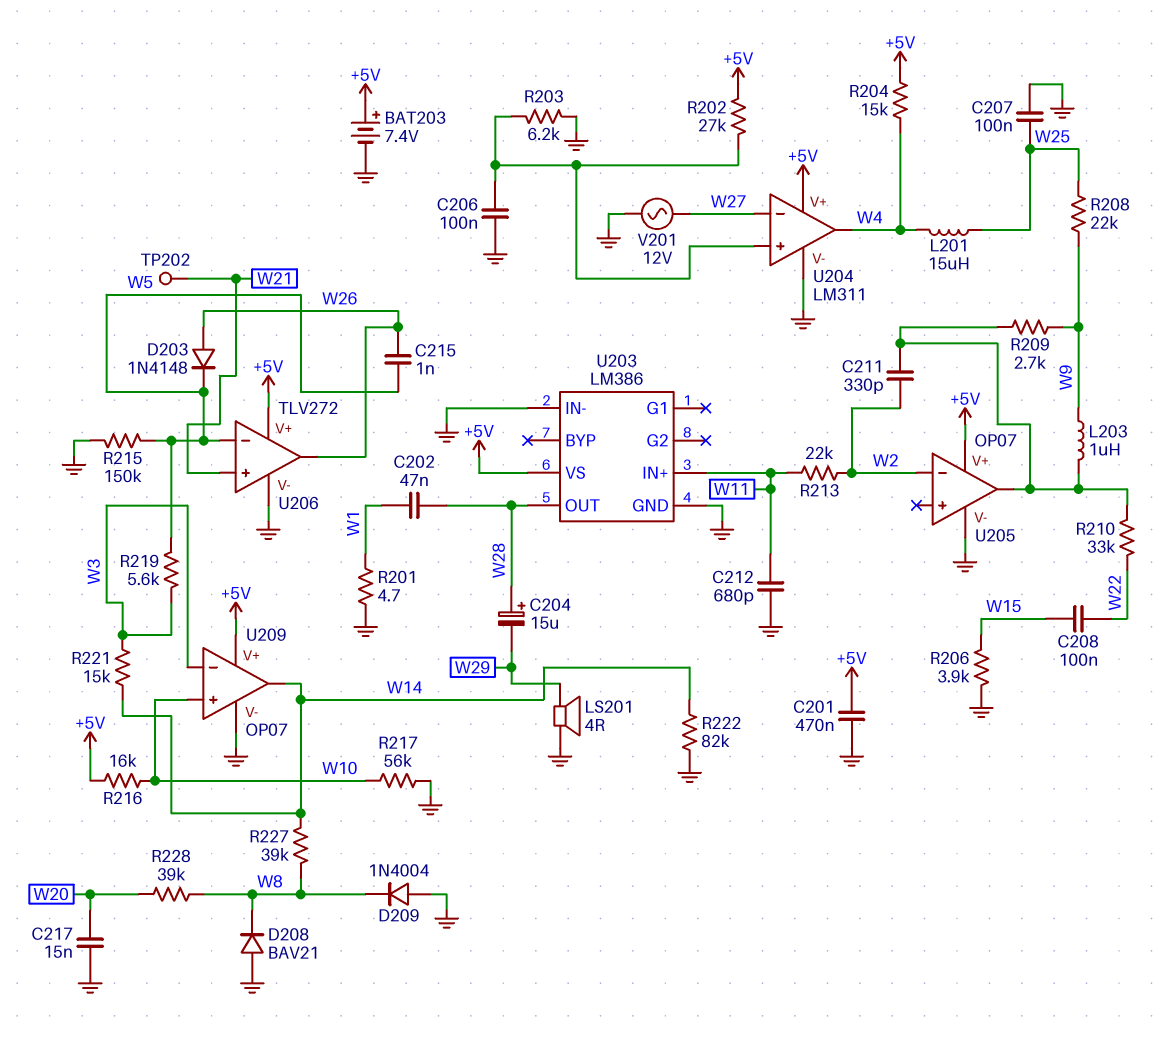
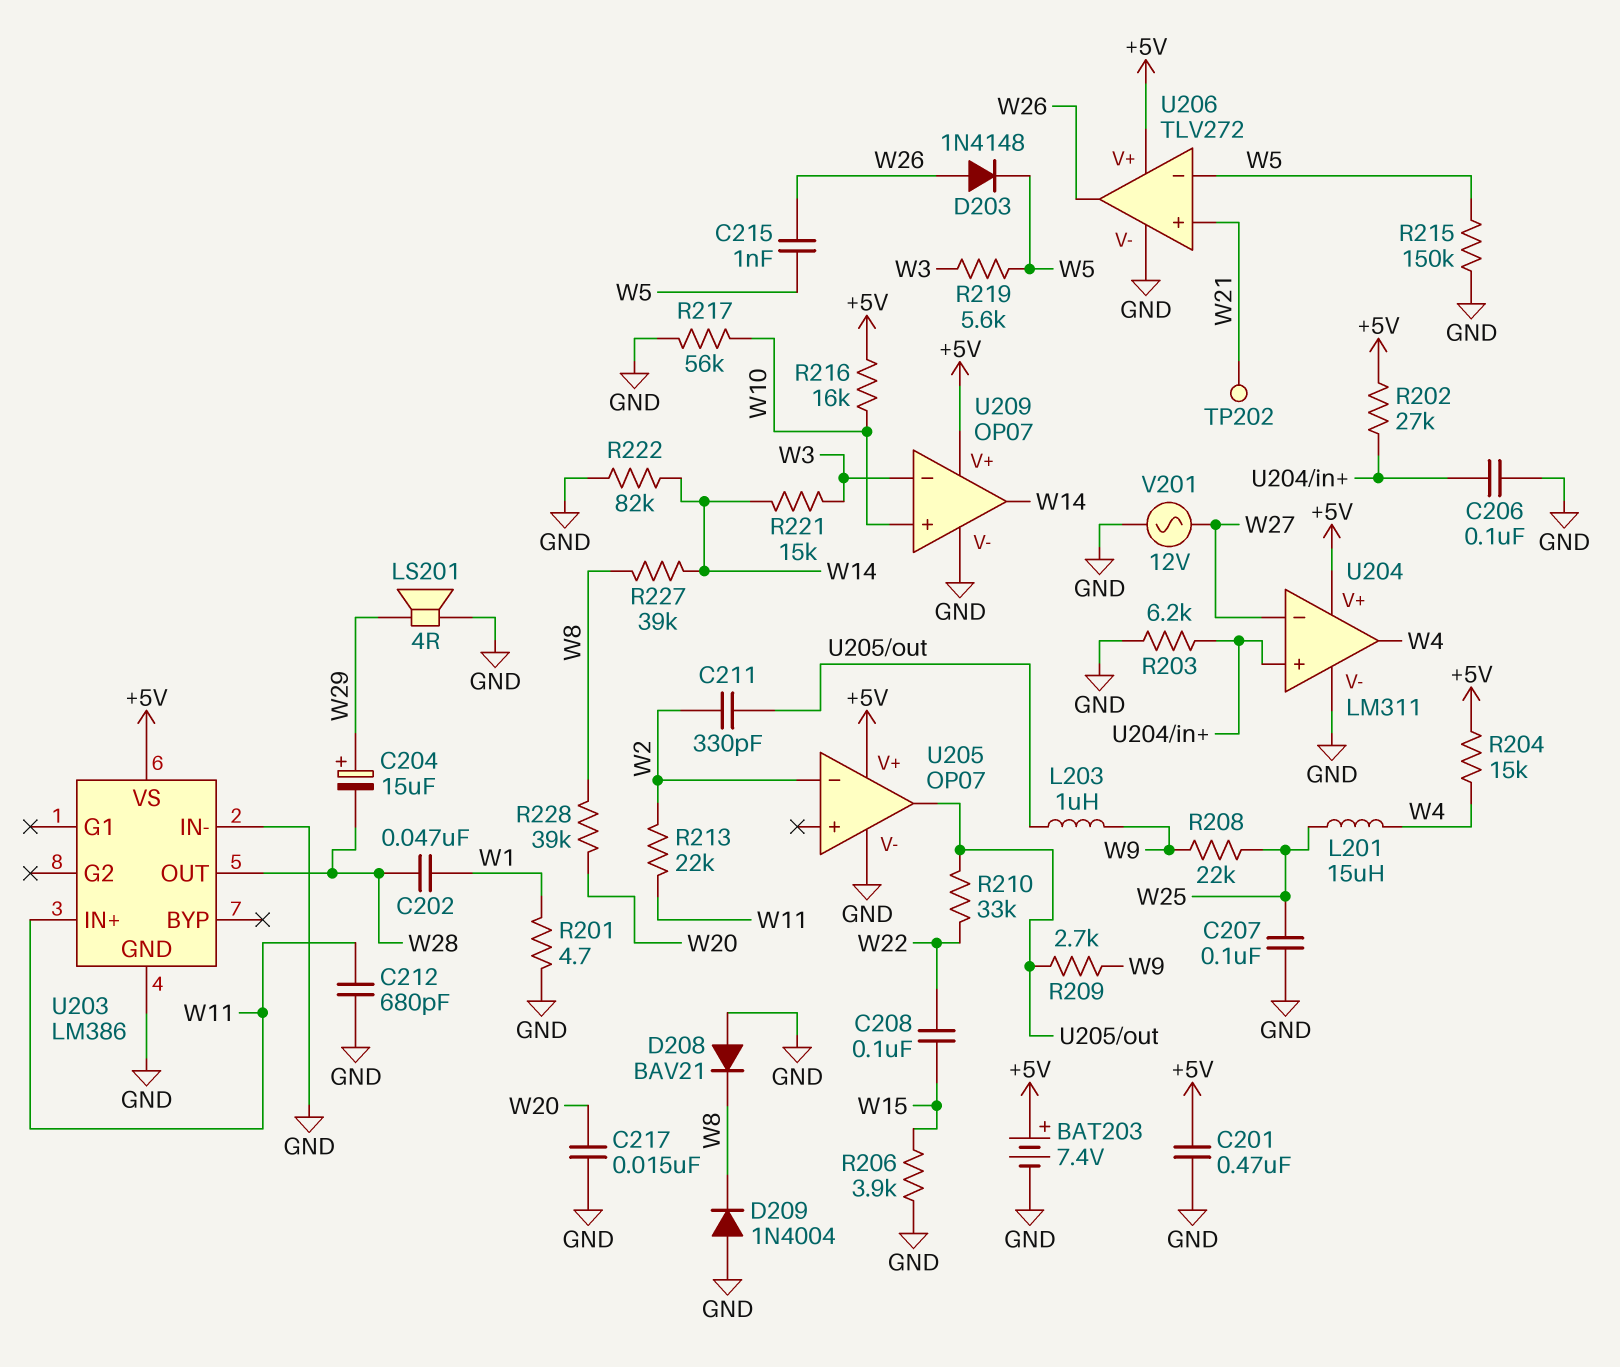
C204: 15uF (plus W28, minus W29) -> 15uF (plus W29, minus W28)

